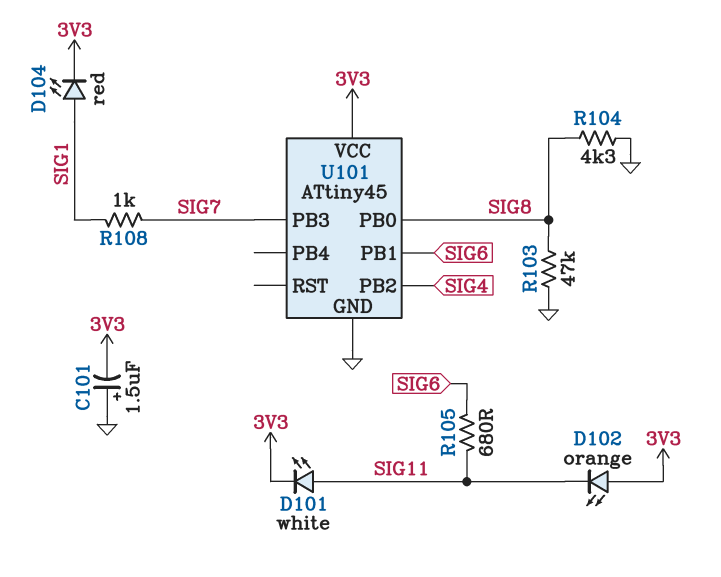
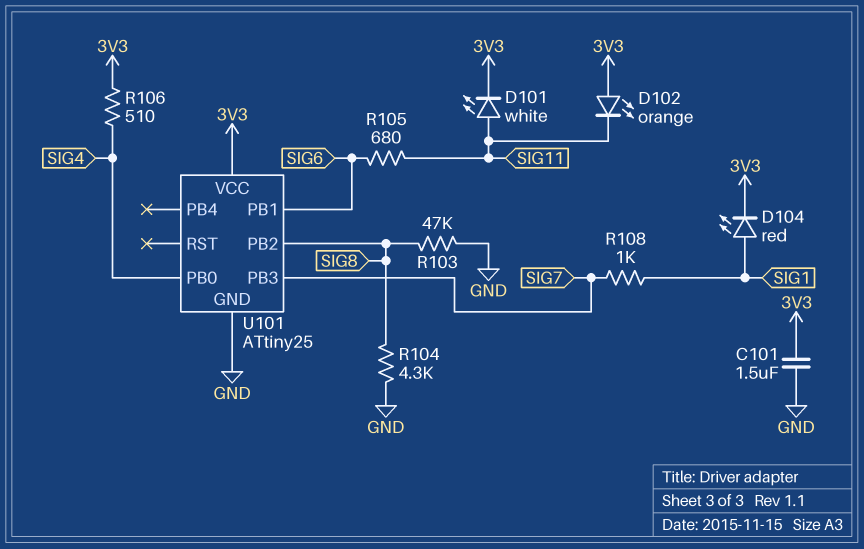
C101: 1.5uF (plus GND, minus 3V3) -> 1.5uF (3V3, GND)
R106: none -> 510 (3V3, SIG4)
U101: ATtiny45 -> ATtiny25
U101 pin PB0: SIG8 -> SIG4
U101 pin PB2: SIG4 -> SIG8

